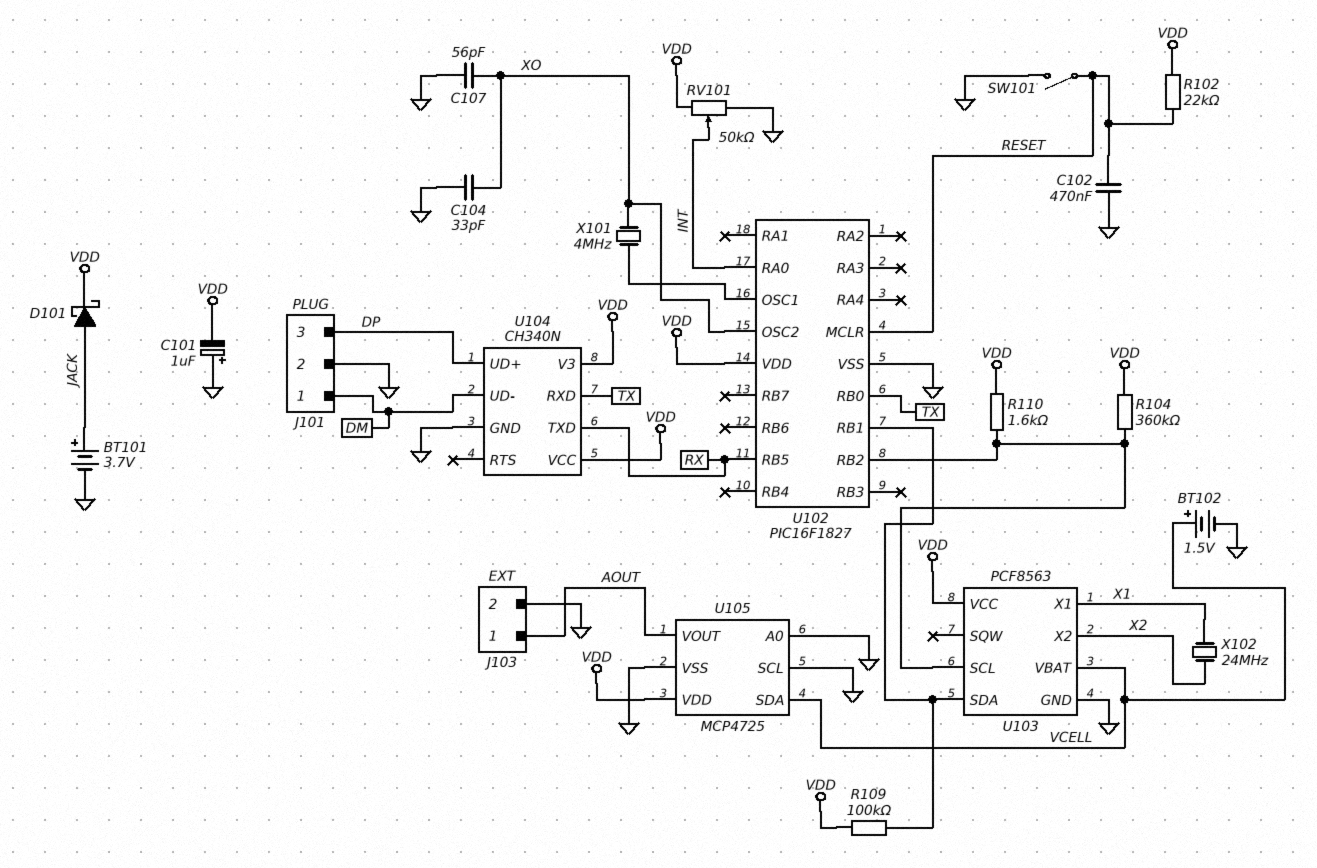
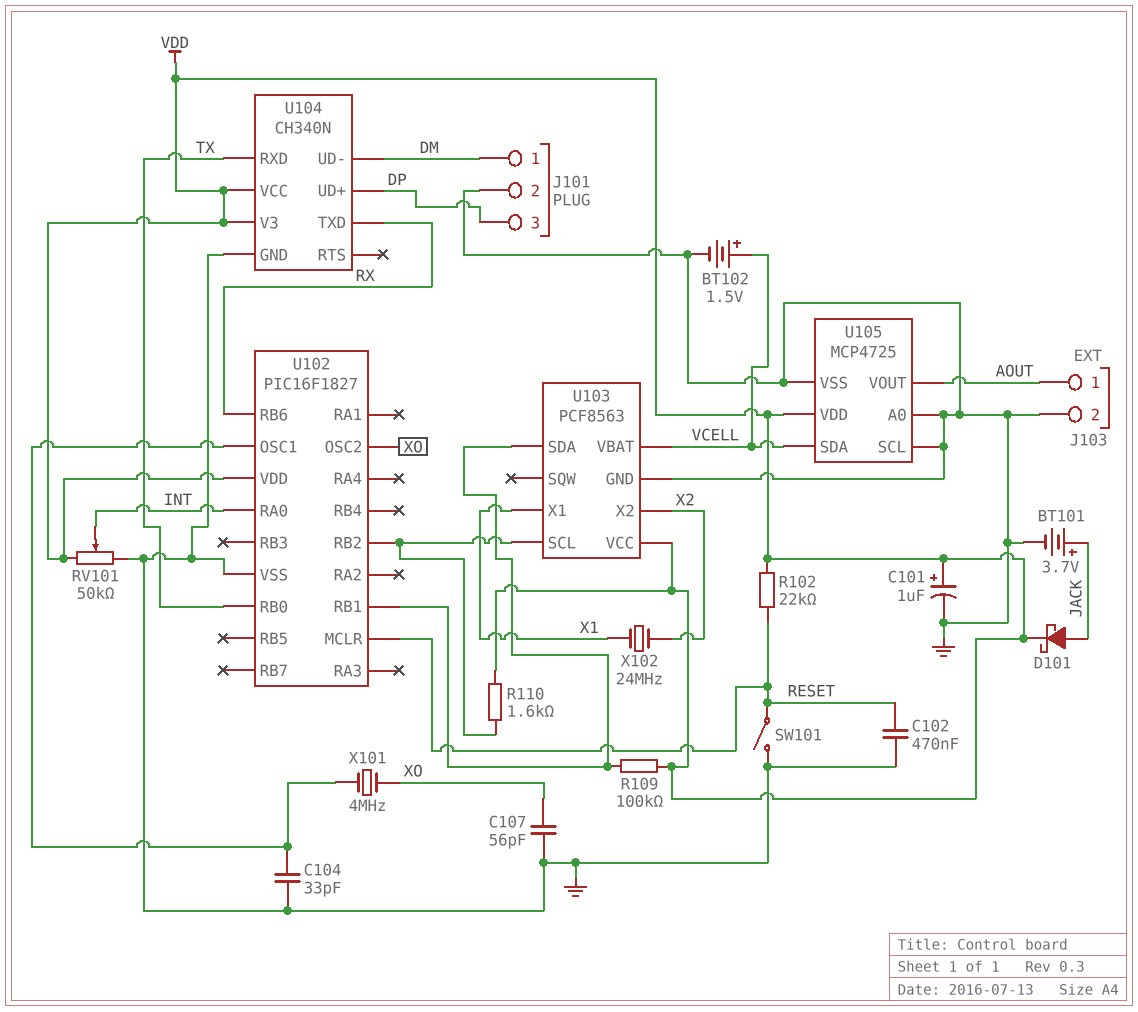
C101: 1uF (plus GND, minus VDD) -> 1uF (plus VDD, minus GND)
C104: 33pF (GND, XO) -> 33pF (GND, U102/OSC1)
R104: 360k (U102/RB2, VDD) -> none
U102 pin RB5: RX -> none
U102 pin RB6: none -> RX

